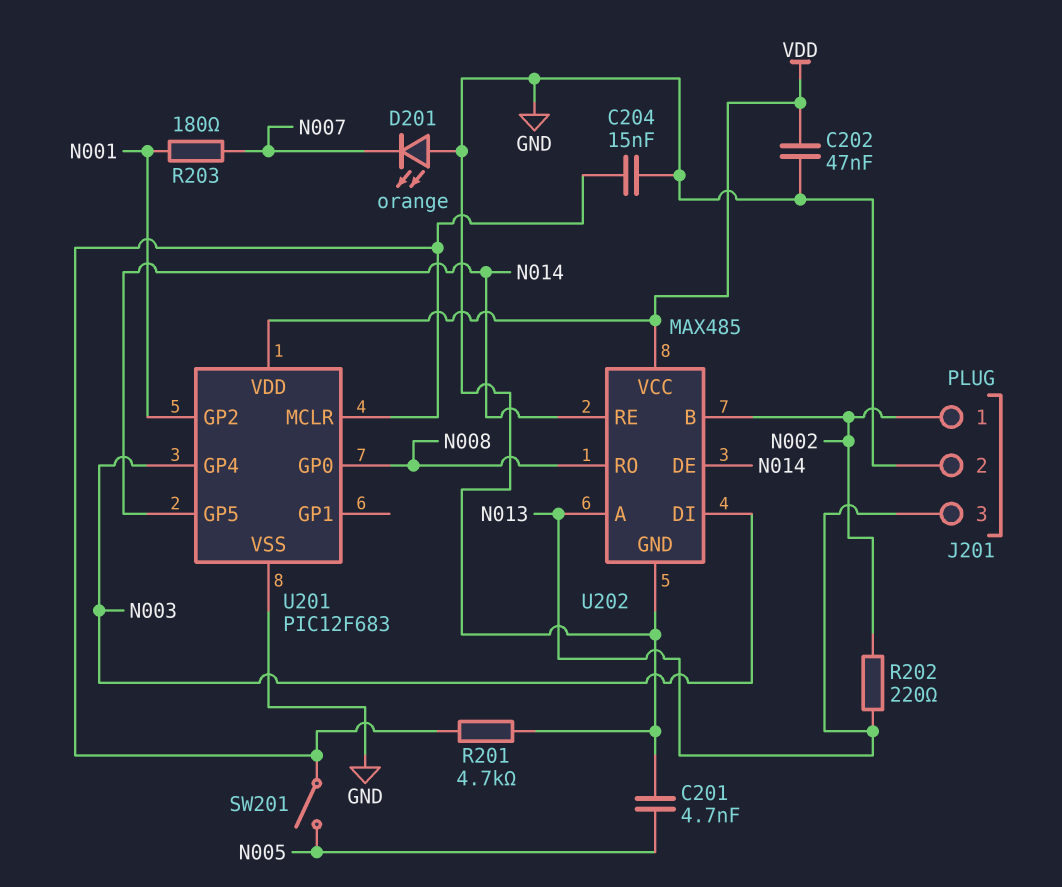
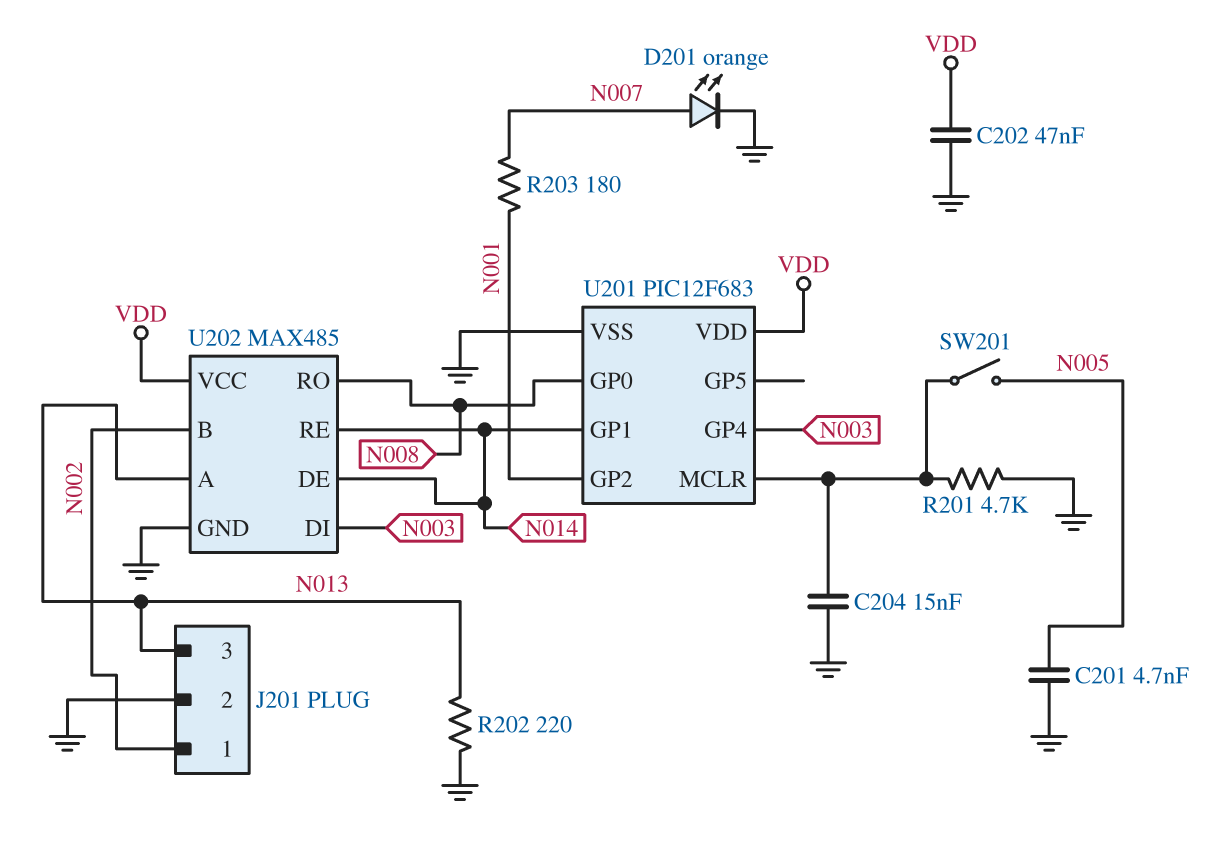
D201: LED orange (A GND, K N007) -> LED orange (A N007, K GND)
R202: 220 (N002, N013) -> 220 (GND, N013)
U201 pin GP1: none -> N014
U201 pin GP5: N014 -> none

